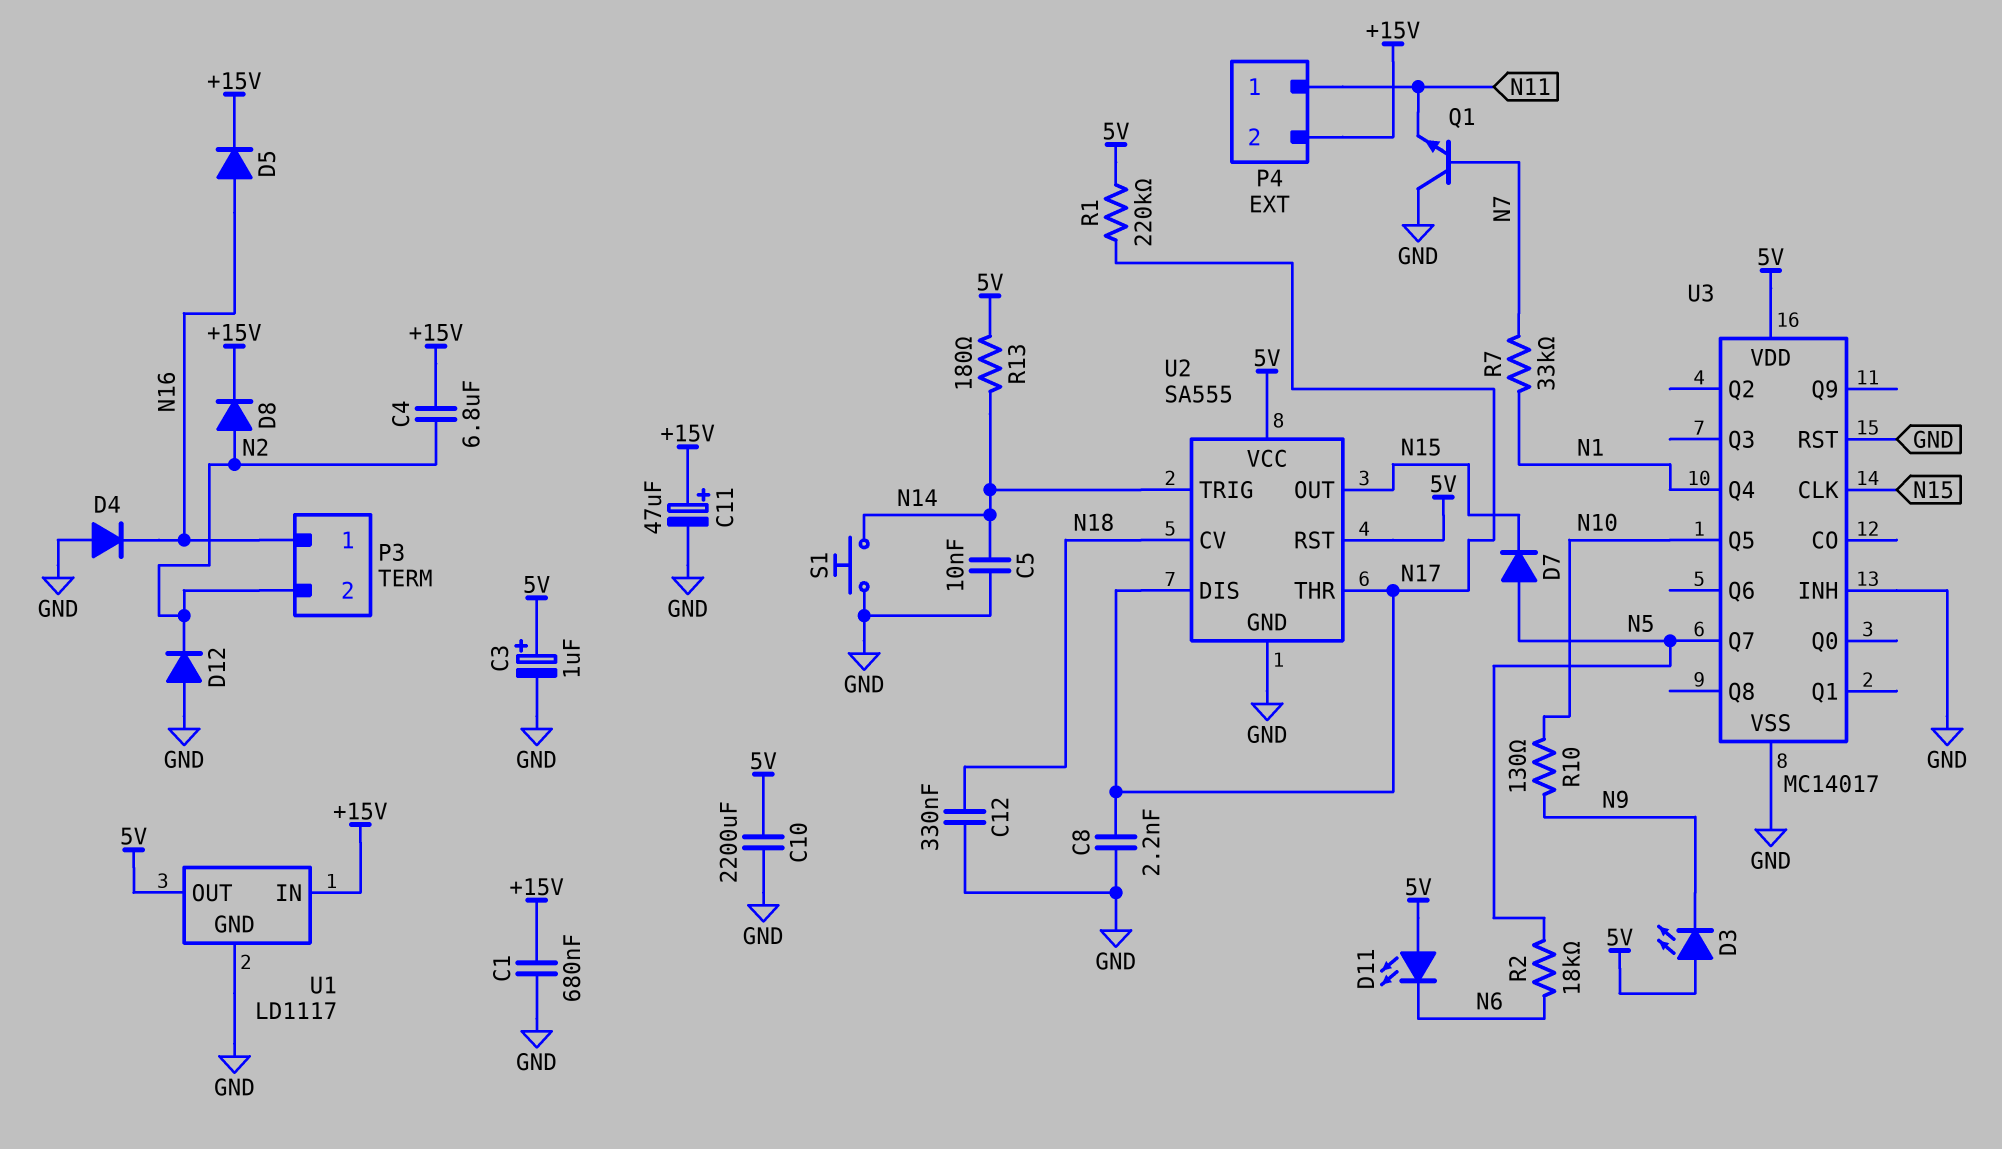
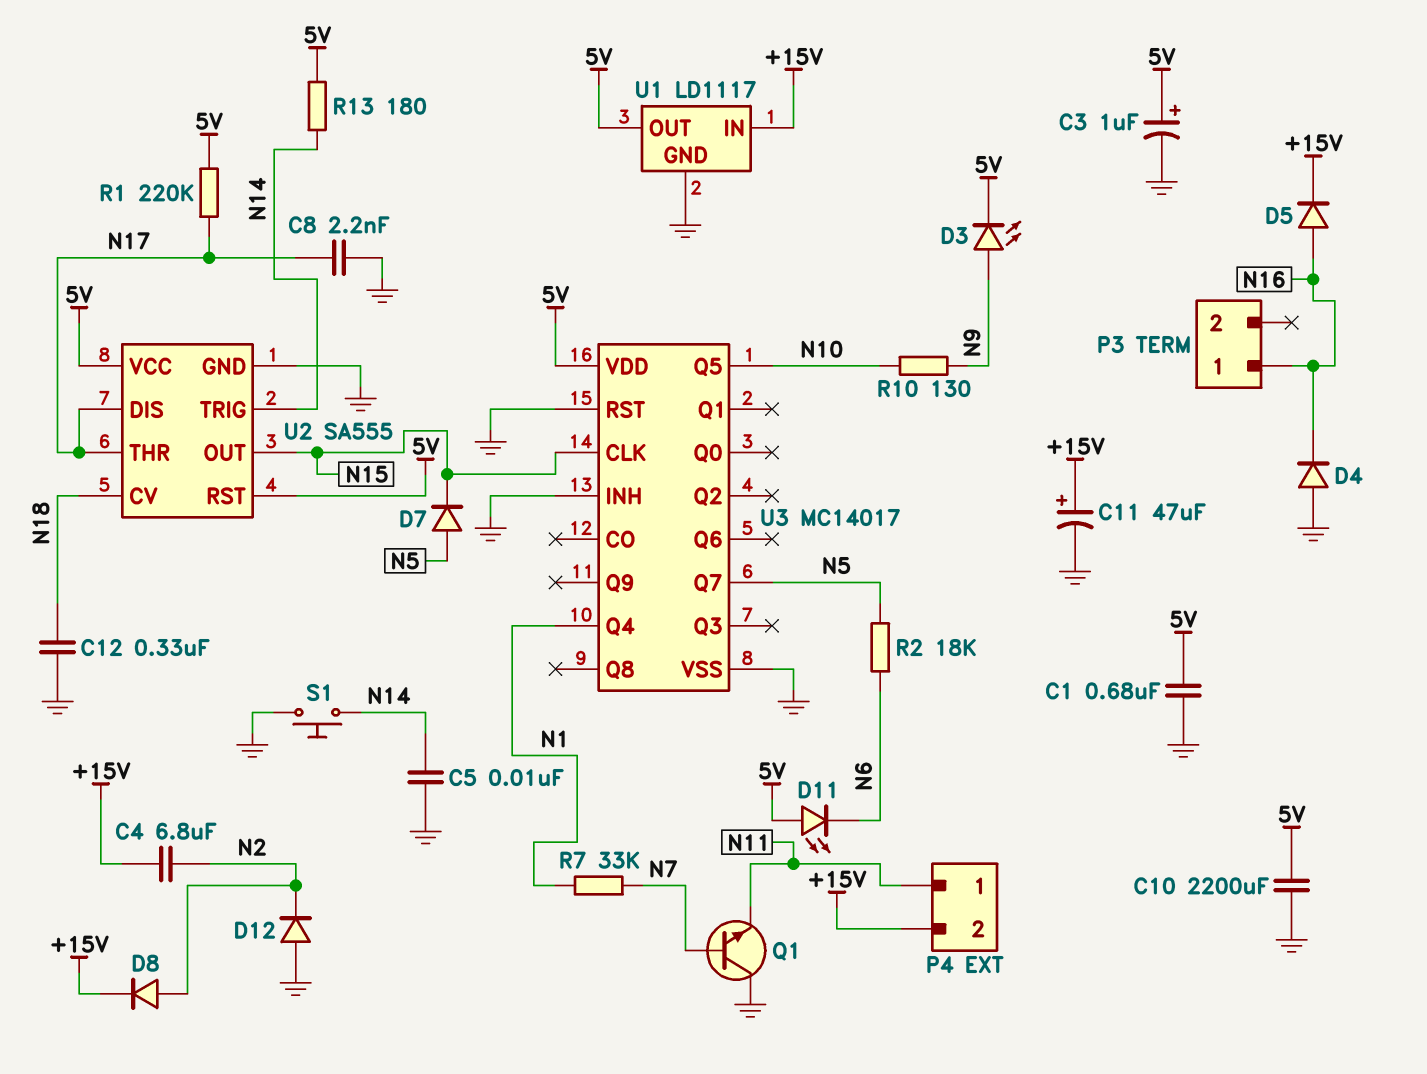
C1: 680nF (+15V, GND) -> 680nF (5V, GND)
D3: LED (A 5V, K N9) -> LED (A N9, K 5V)
P3 pin 2: N2 -> none

